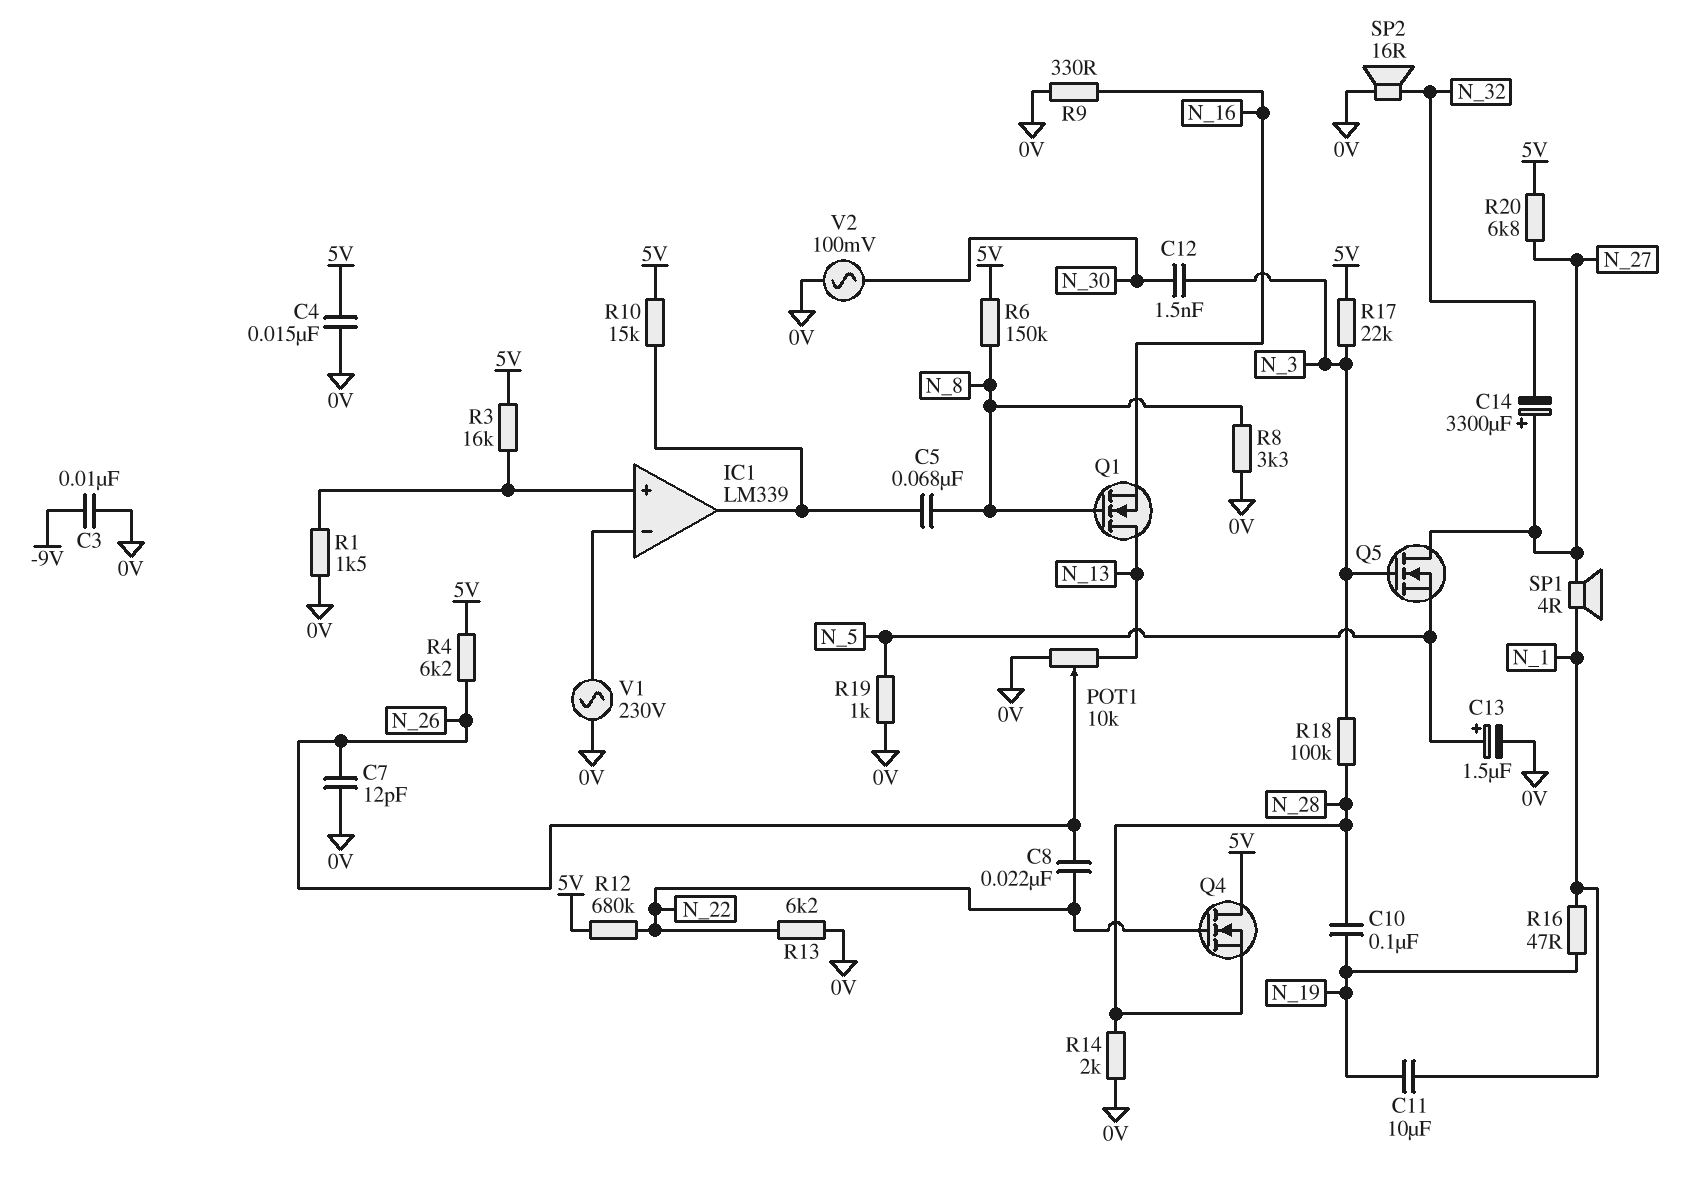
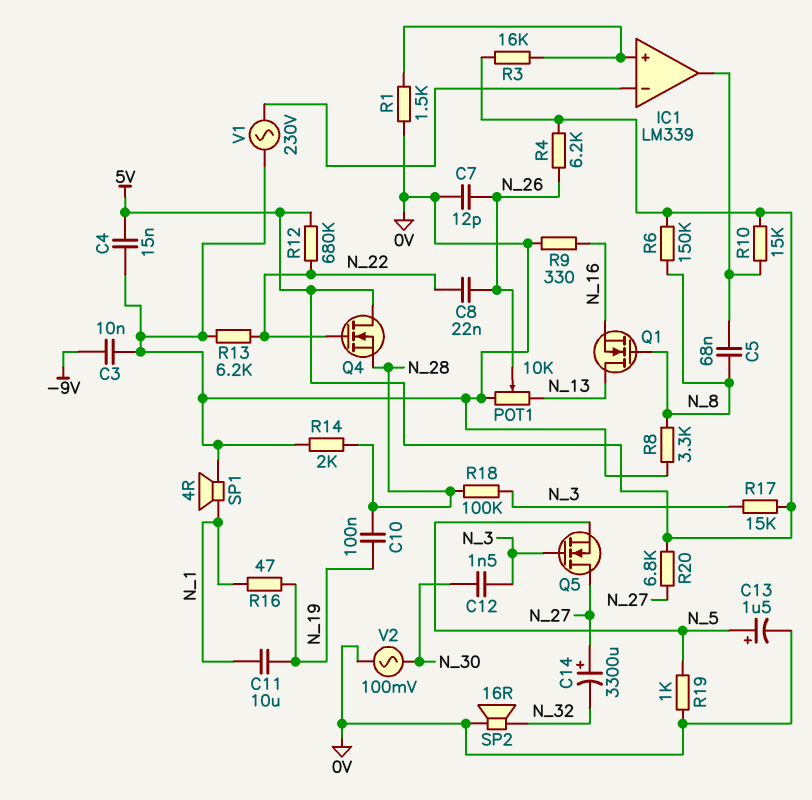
R17: 22k (5V, N_3) -> 15k (5V, N_3)
SP1: speaker 4R (N_1, N_27) -> speaker 4R (0V, N_1)

